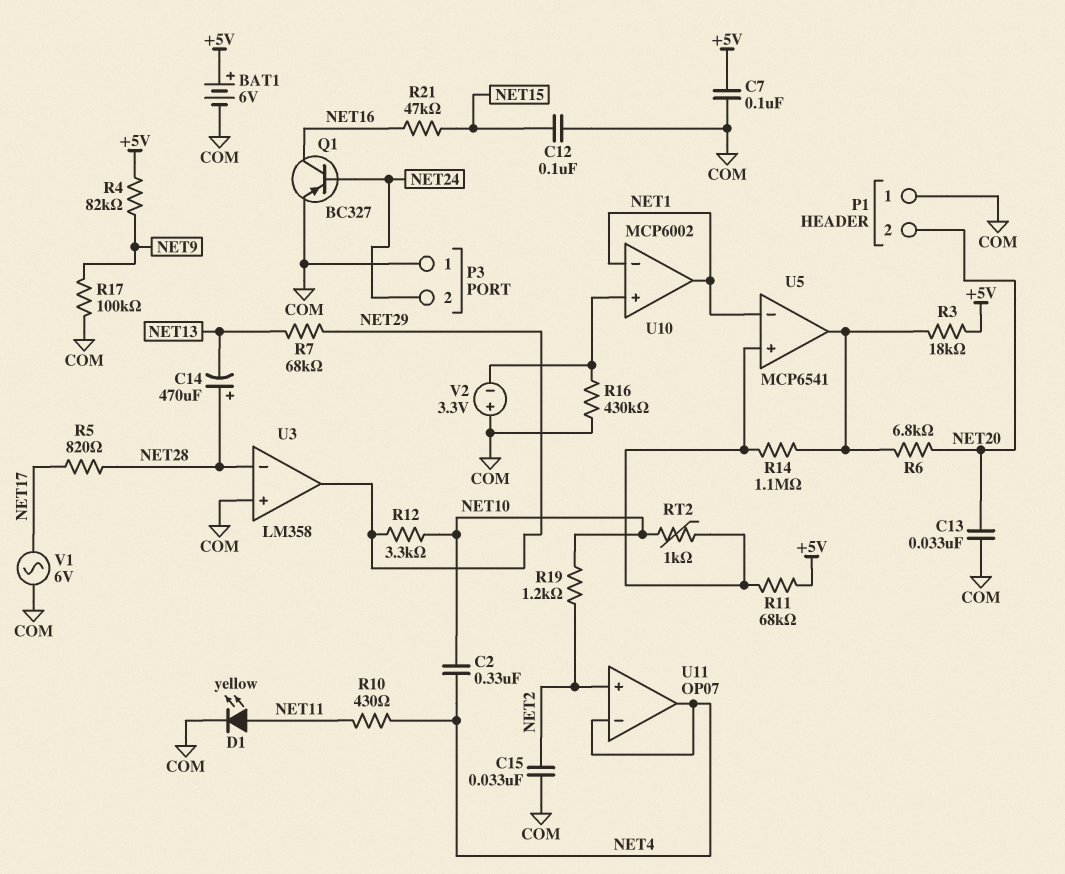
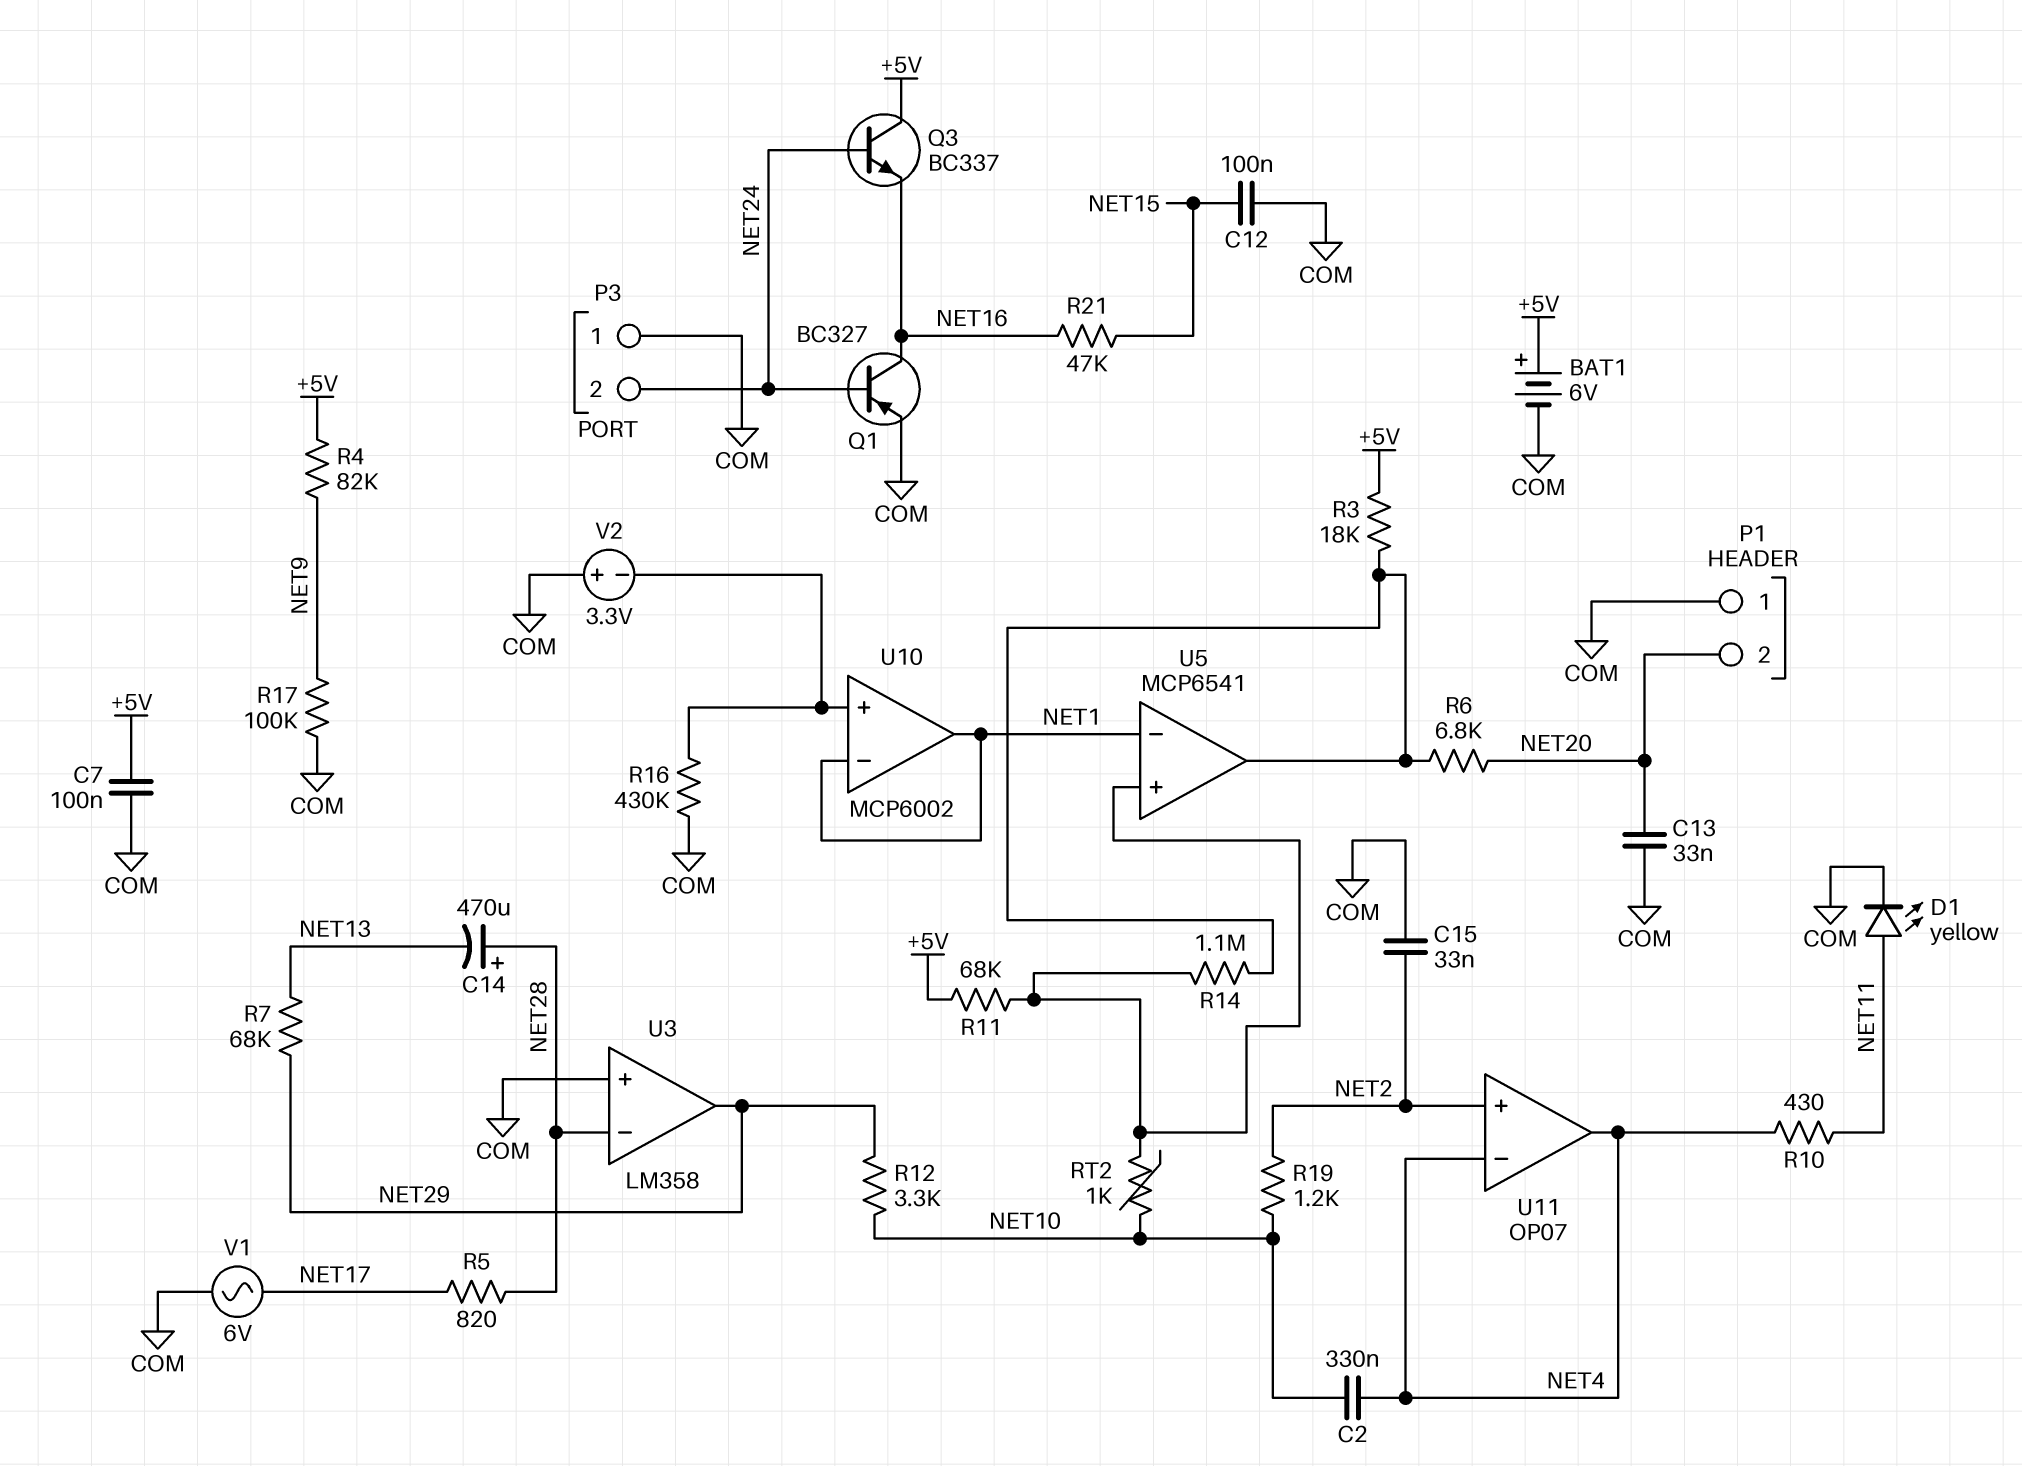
Q3: none -> NPN BC337 (B NET24, C +5V, E NET16)

